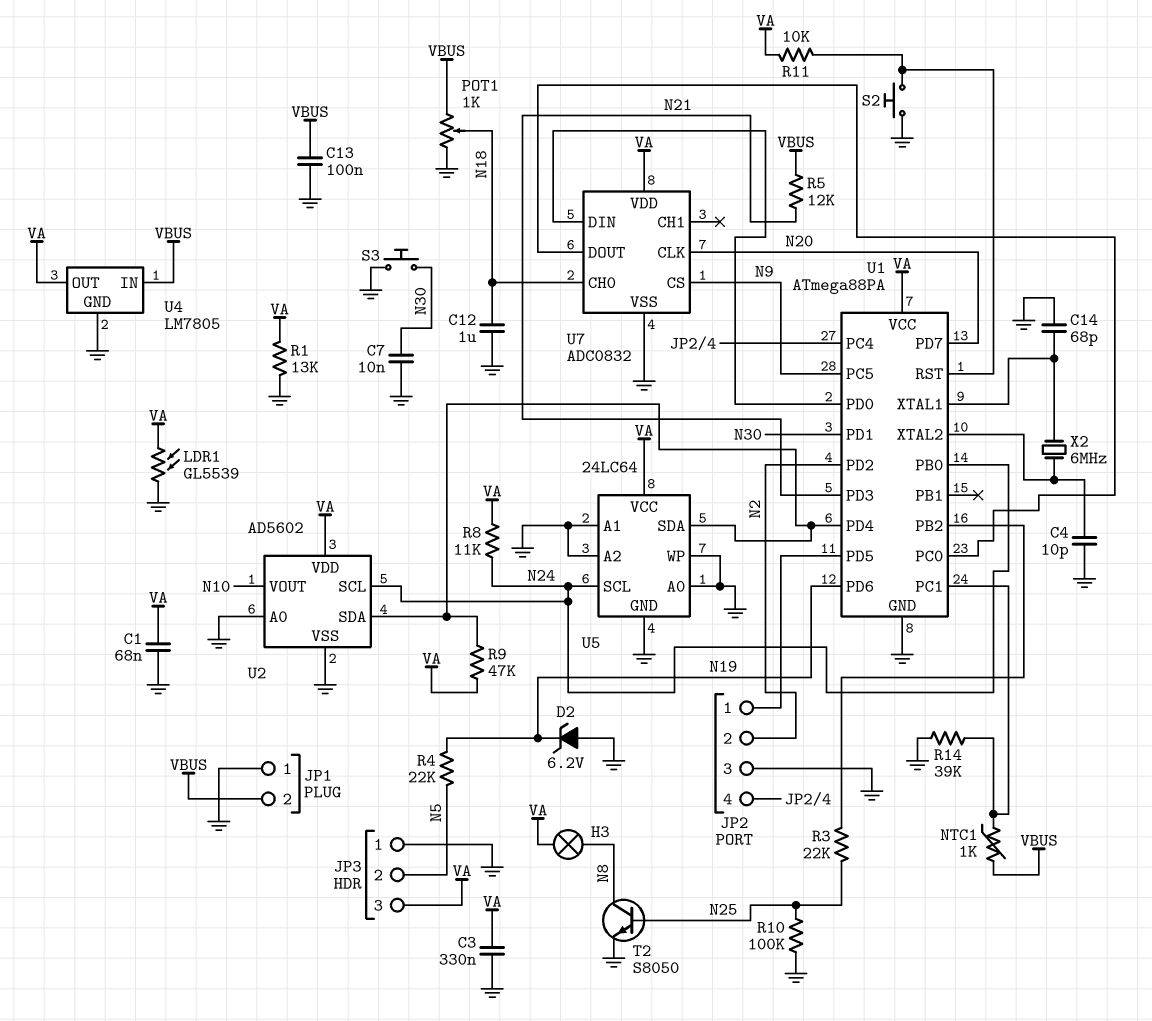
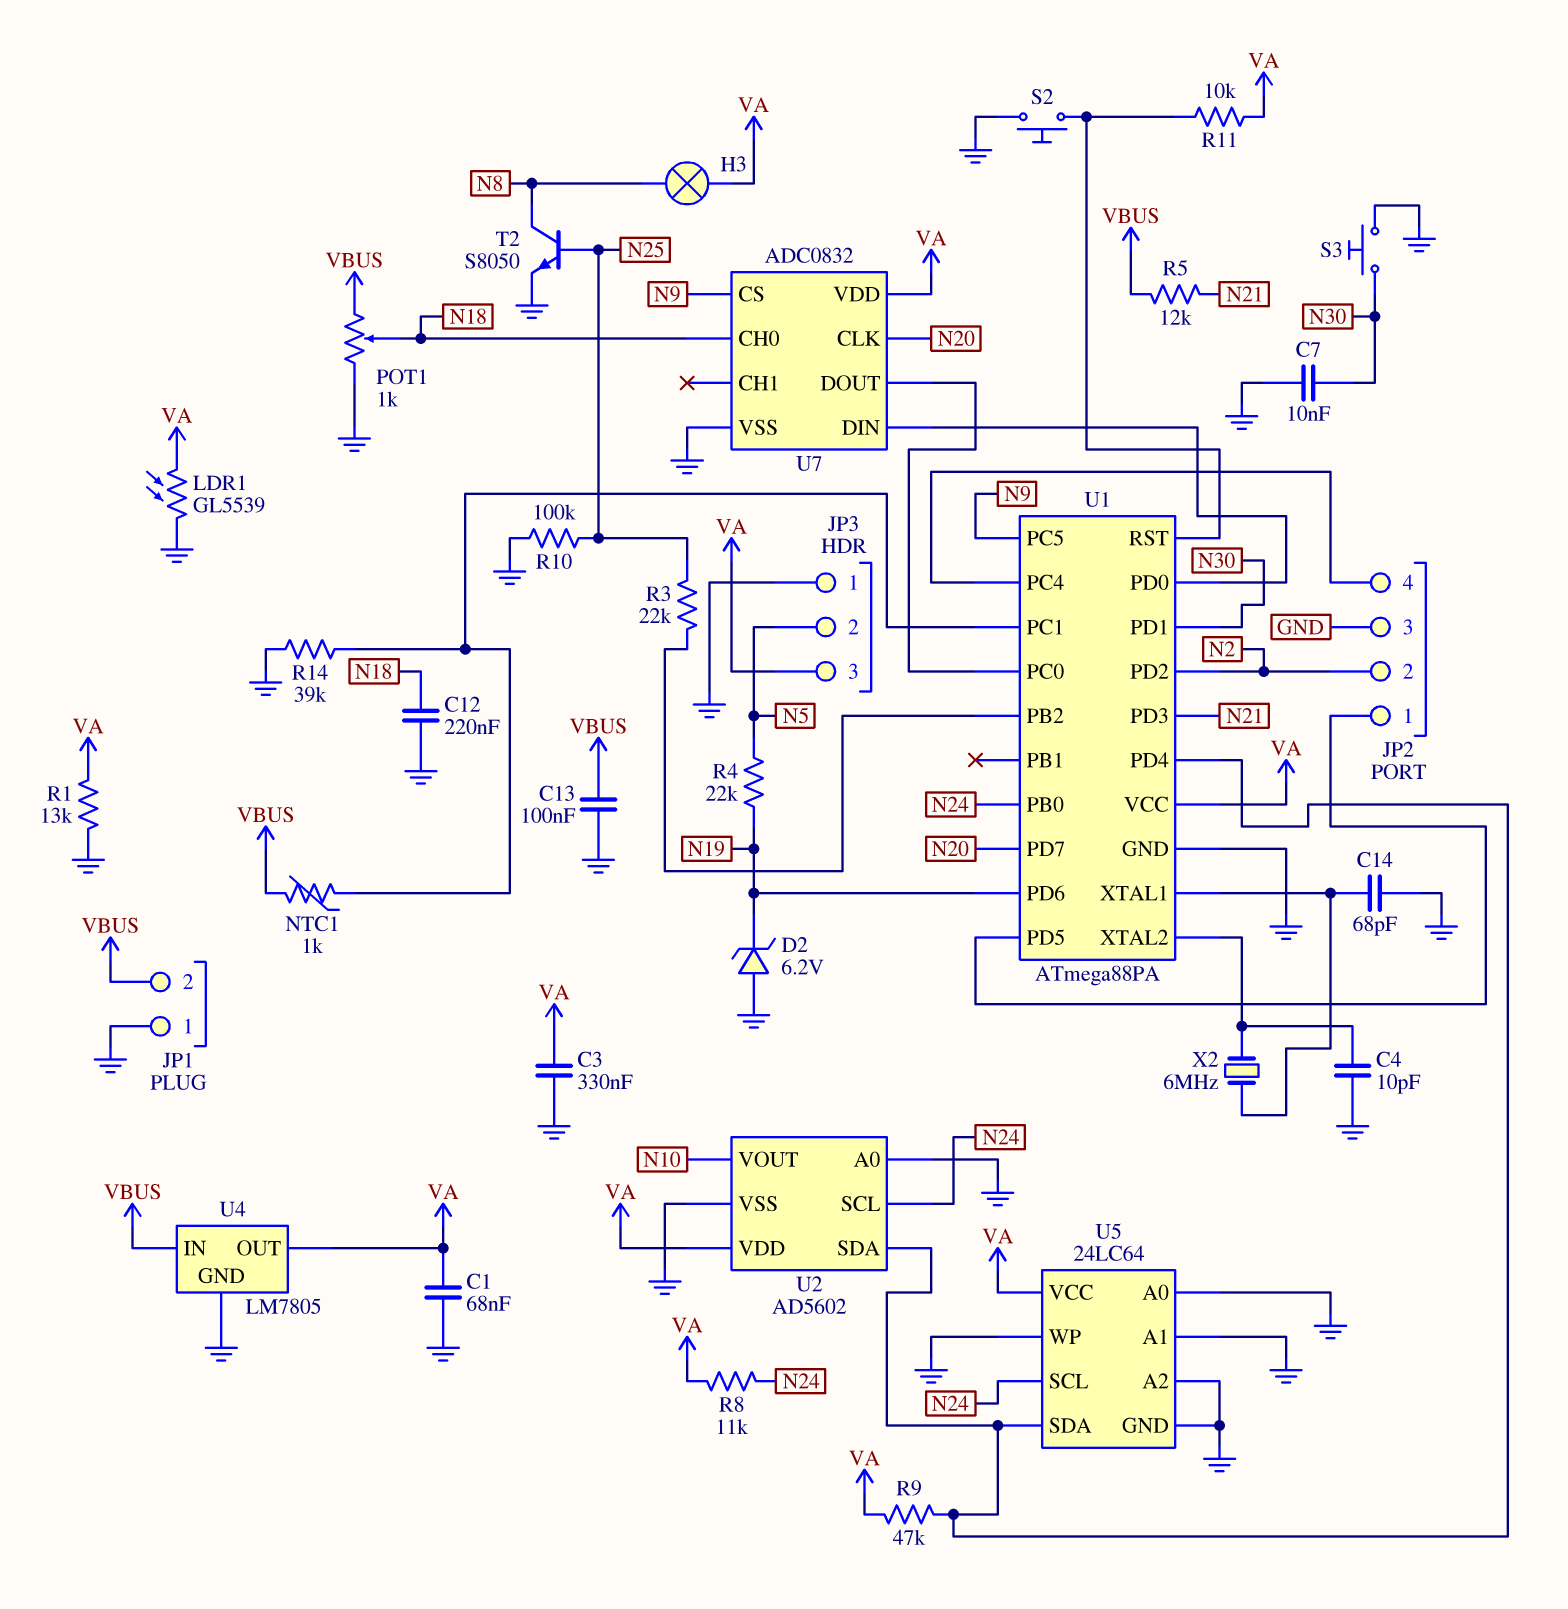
C12: 1uF (GND, N18) -> 220nF (GND, N18)

